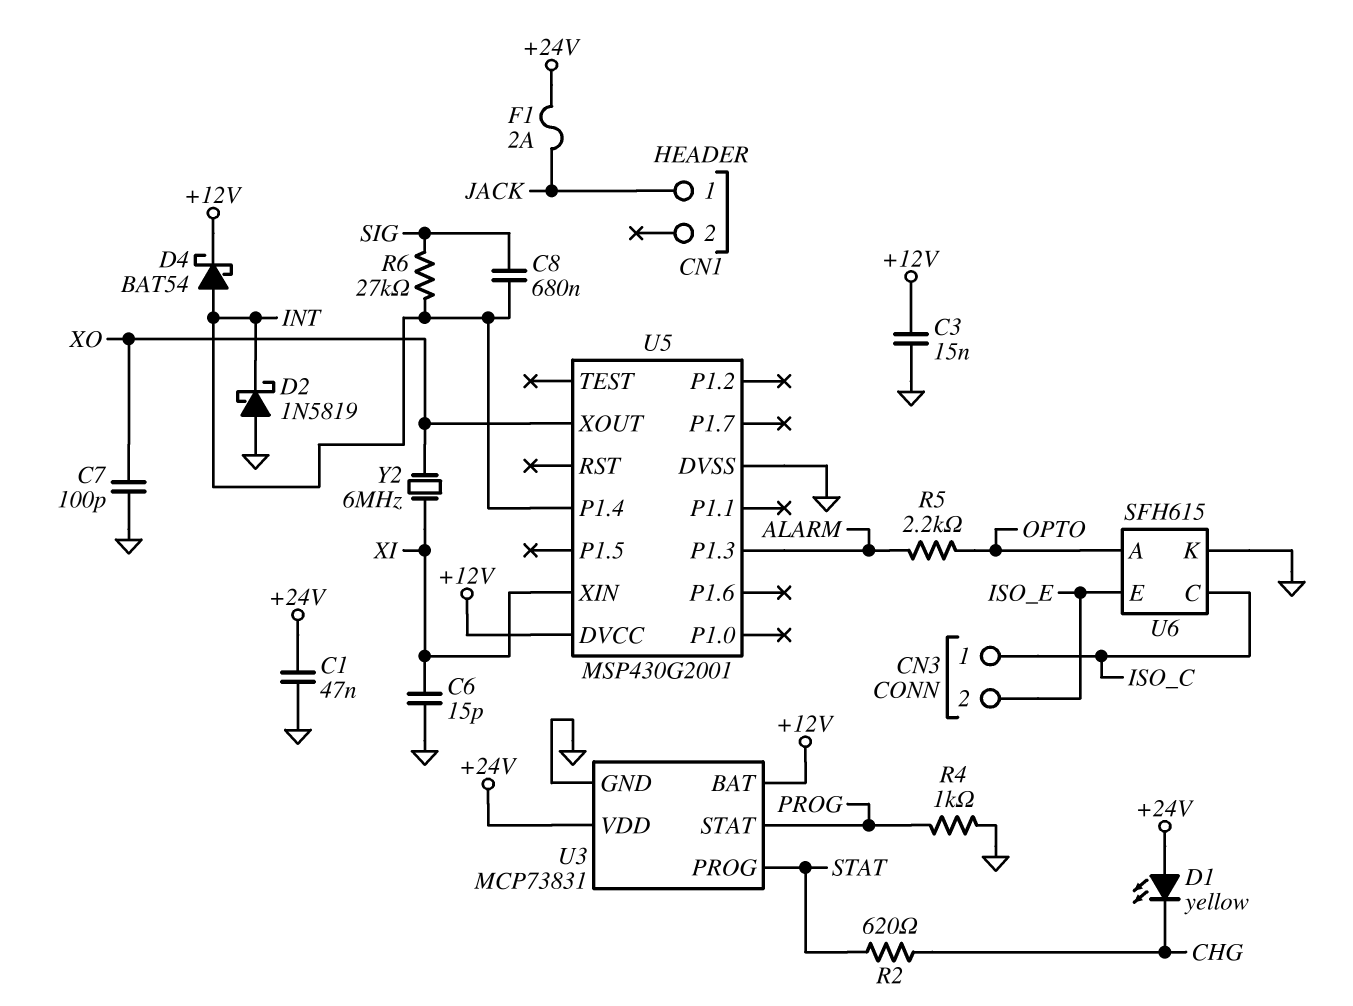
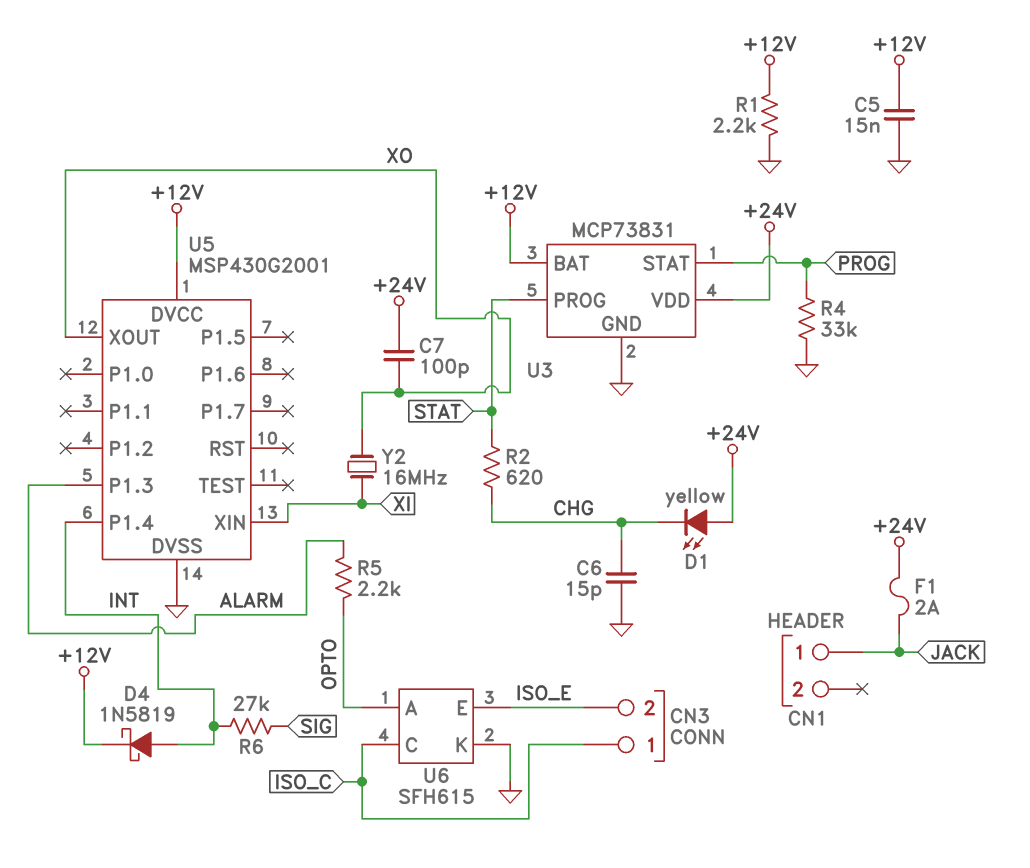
C1: 47nF (+24V, GND) -> none
C3: 15nF (+12V, GND) -> none
C5: none -> 15nF (+12V, GND)
C6: 15pF (GND, XI) -> 15pF (CHG, GND)
C7: 100pF (GND, XO) -> 100pF (+24V, XO)
C8: 680nF (INT, SIG) -> none
D2: schottky 1N5819 (A GND, K INT) -> none
D4: schottky BAT54 (A INT, K +12V) -> schottky 1N5819 (A INT, K +12V)
R1: none -> 2.2k (+12V, GND)
R4: 1k (GND, PROG) -> 33k (GND, PROG)
Y2: 6MHz (XI, XO) -> 16MHz (XI, XO)

